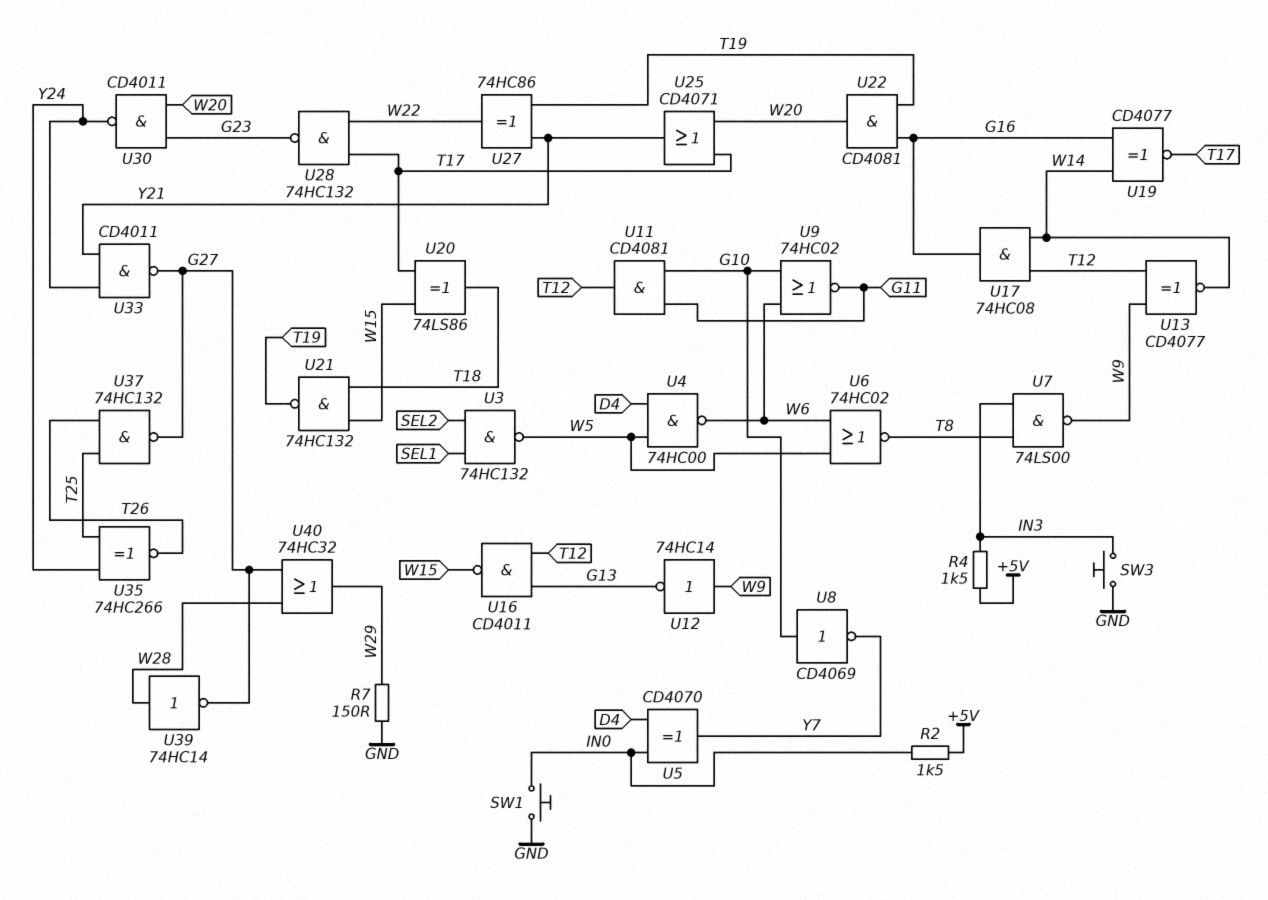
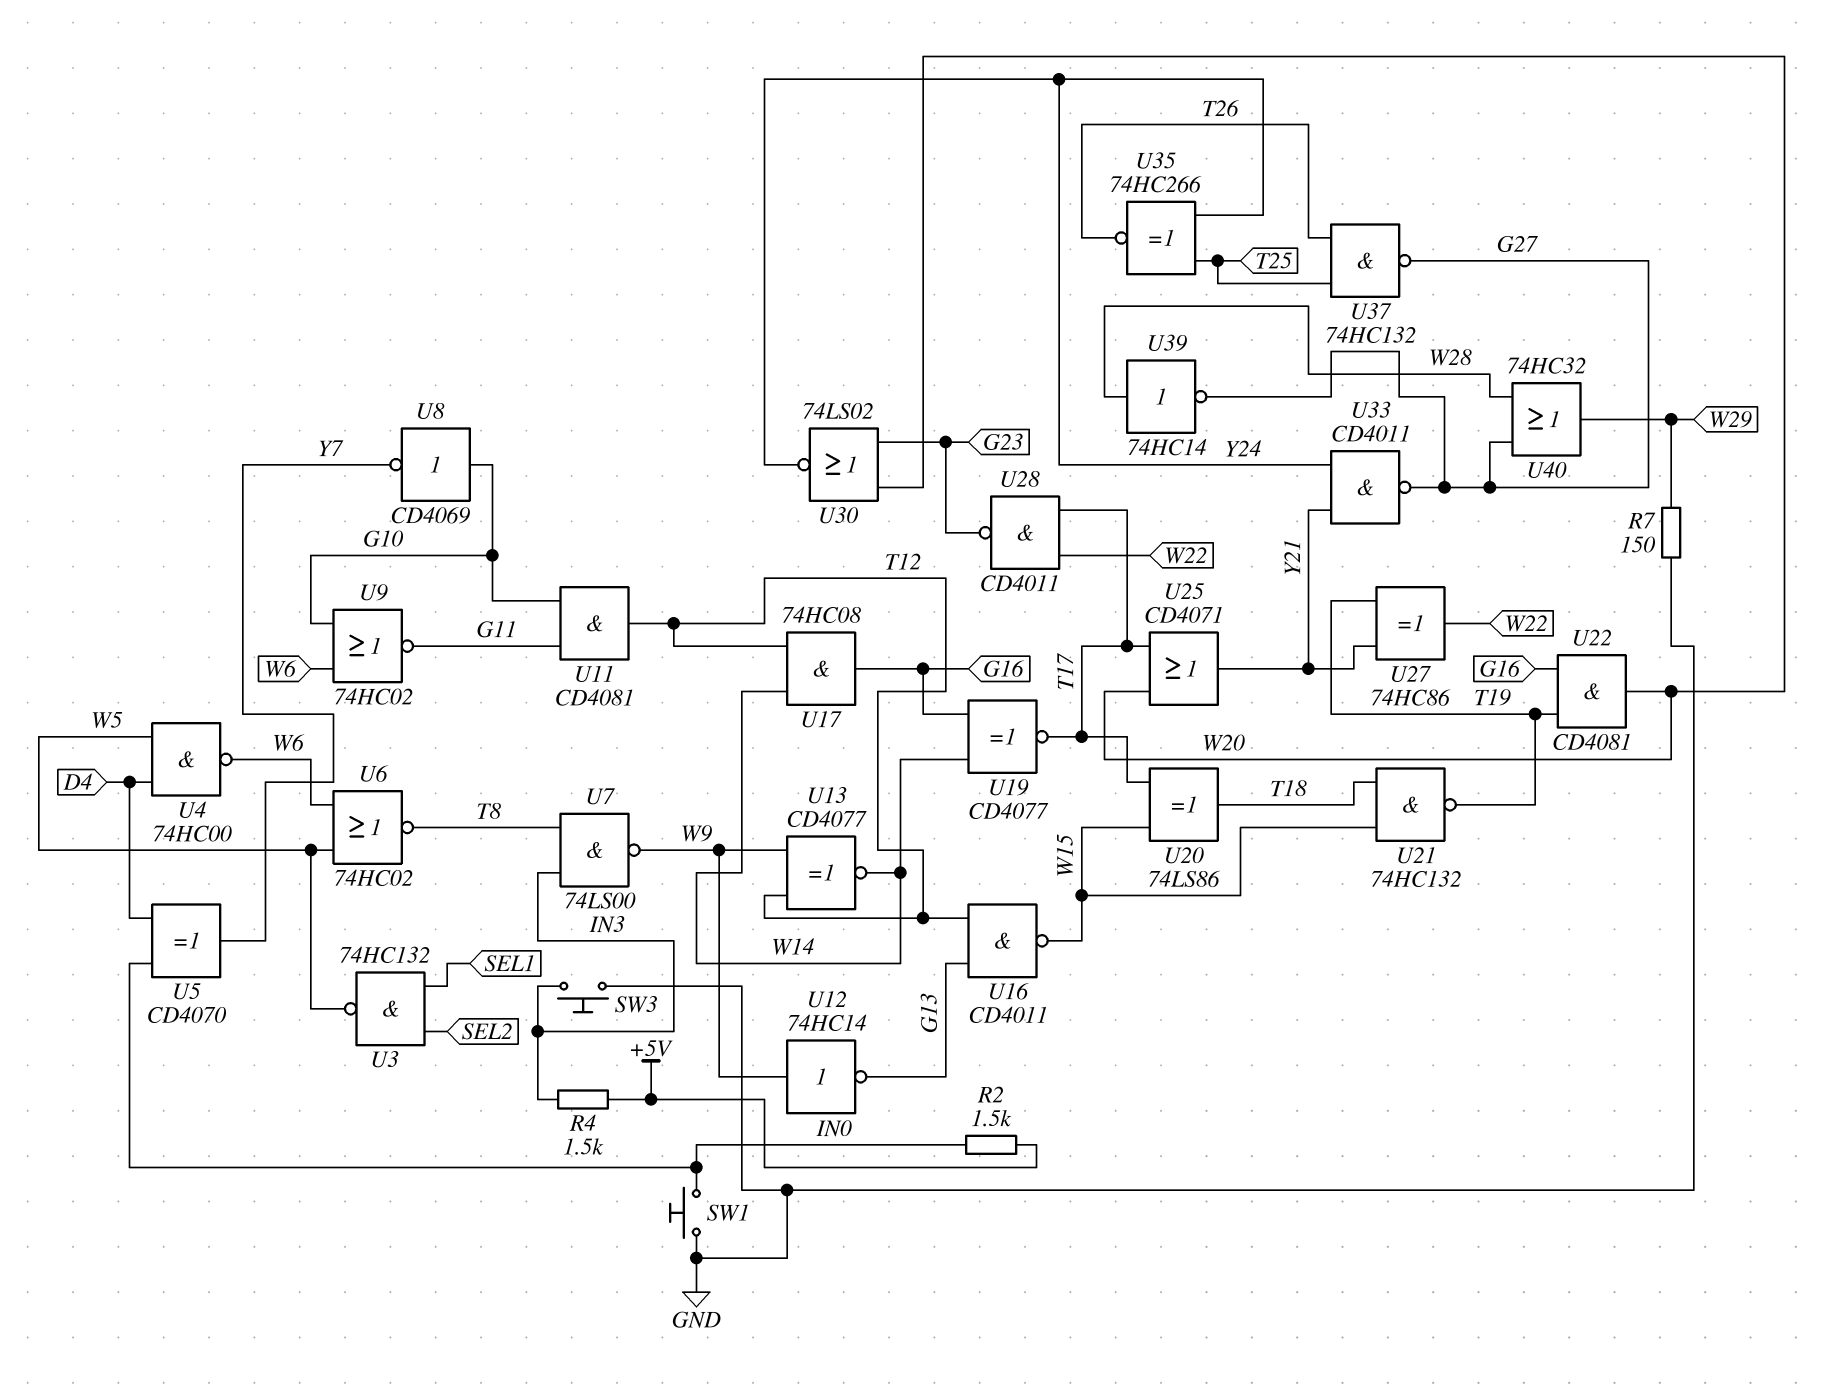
U28: NAND 74HC132 (in T17, in W22, out G23) -> NAND CD4011 (in T17, in W22, out G23)
U30: NAND CD4011 (in G23, in W20, out Y24) -> NOR 74LS02 (in G23, in W20, out Y24)

